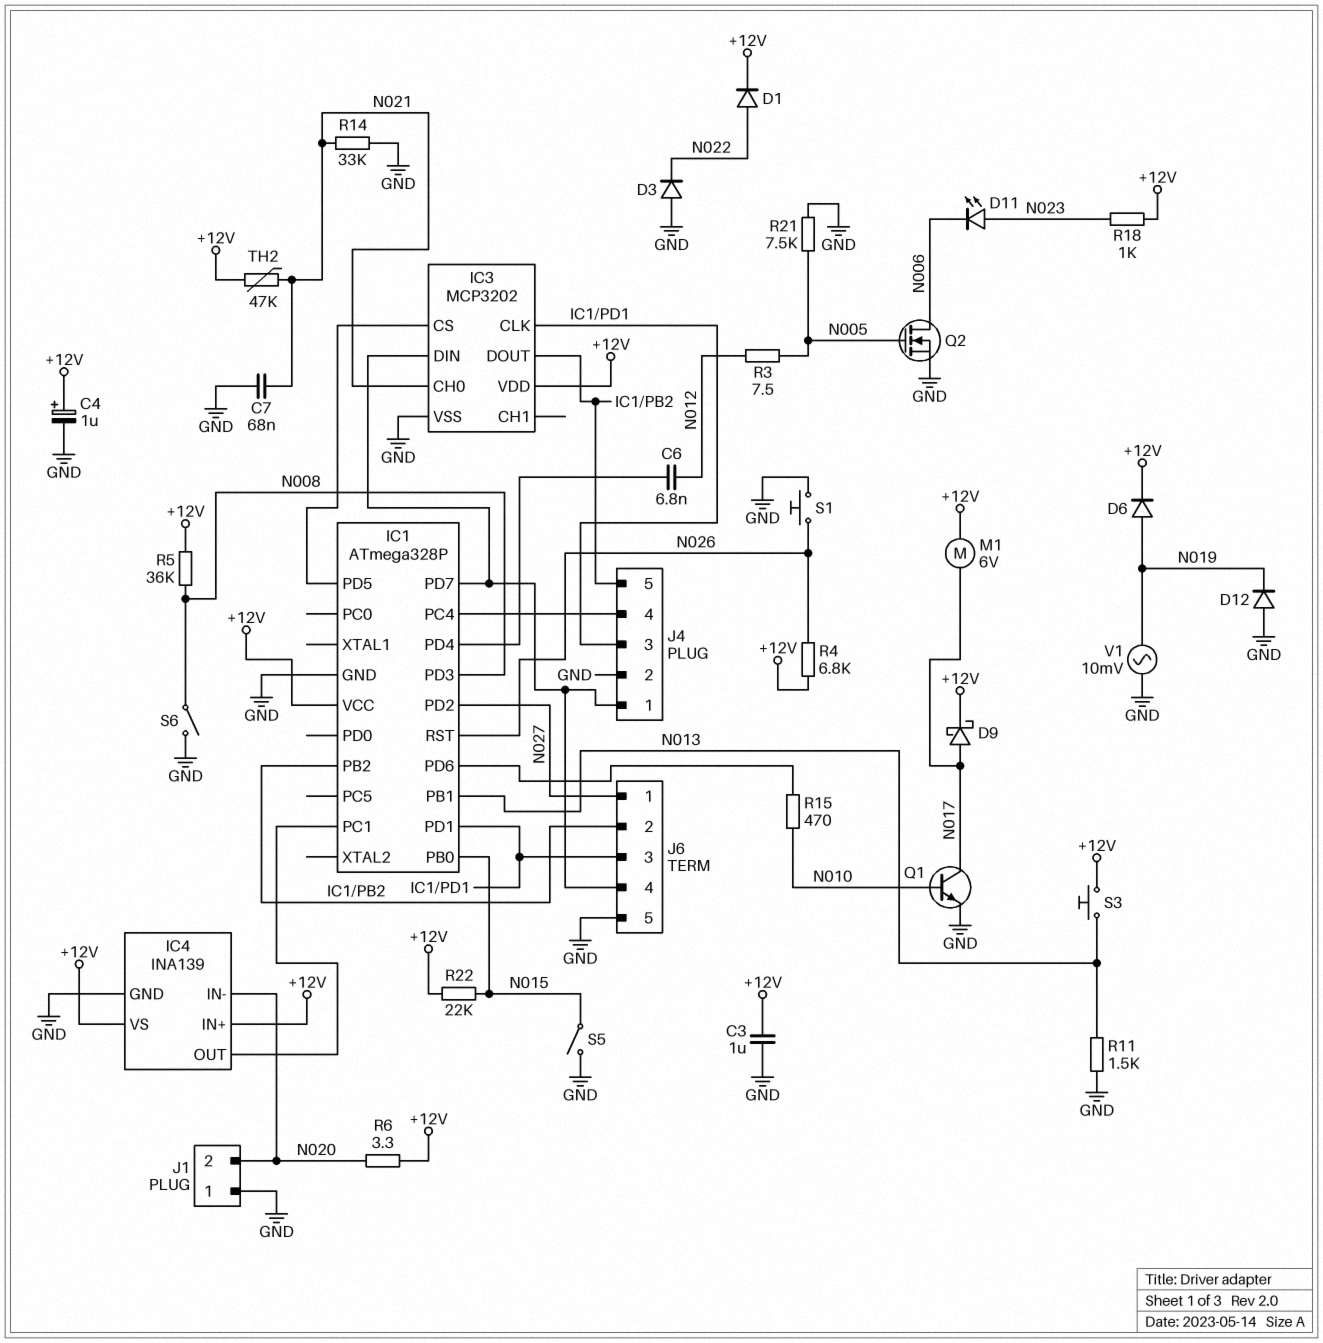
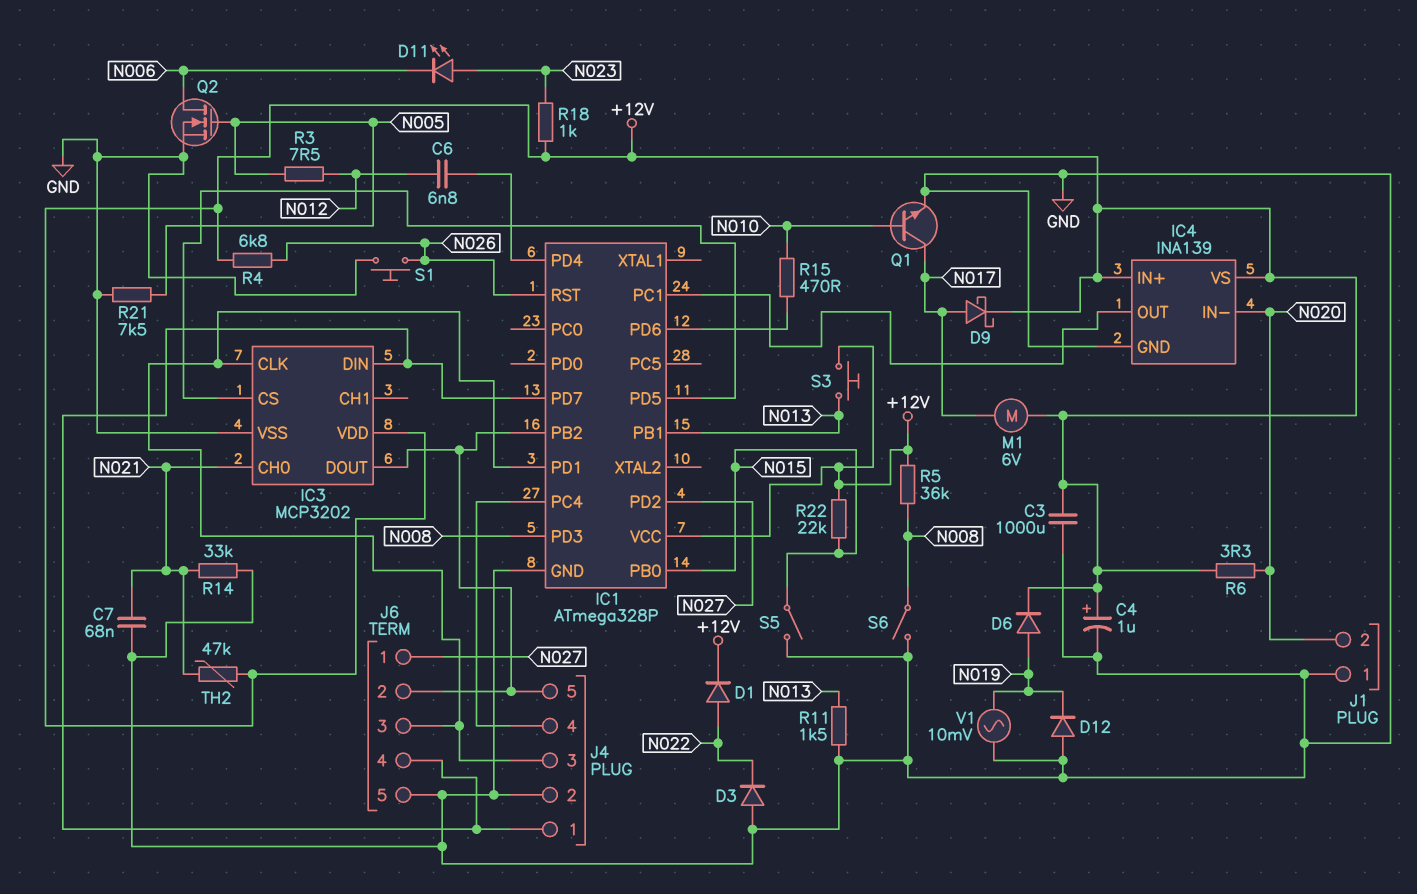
C3: 1uF (+12V, GND) -> 1000uF (+12V, GND)

